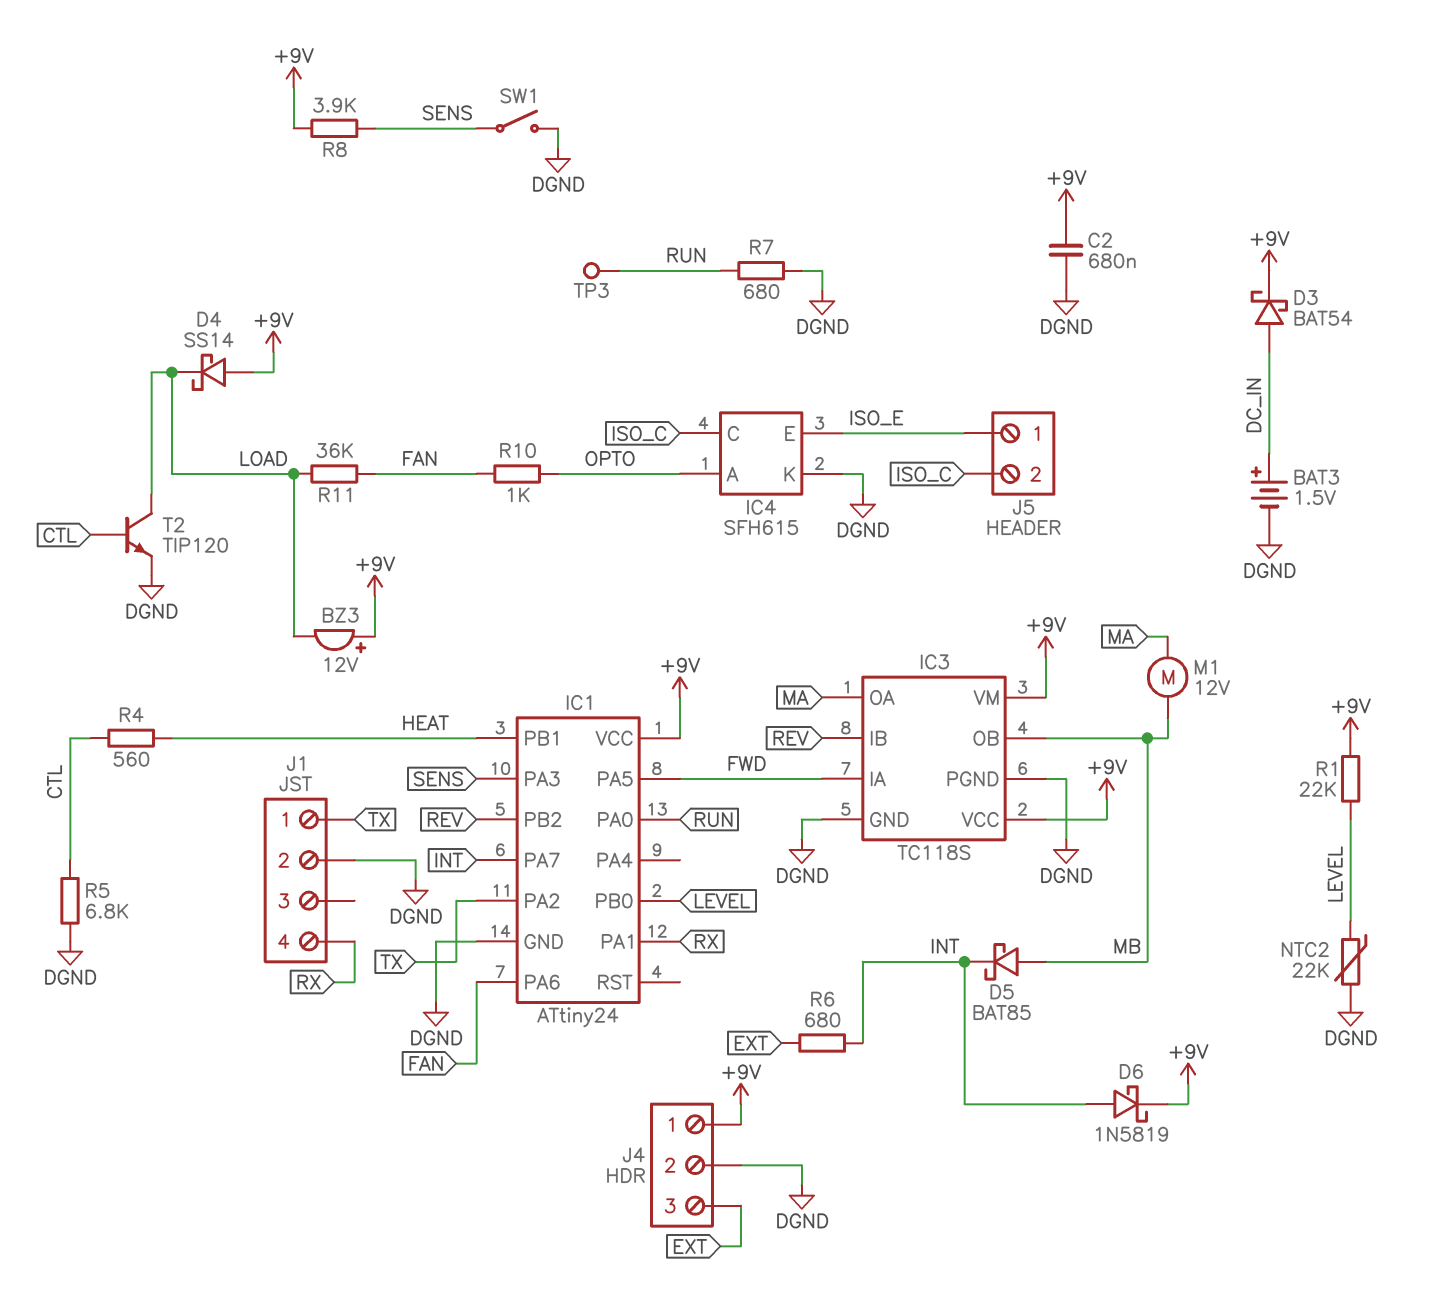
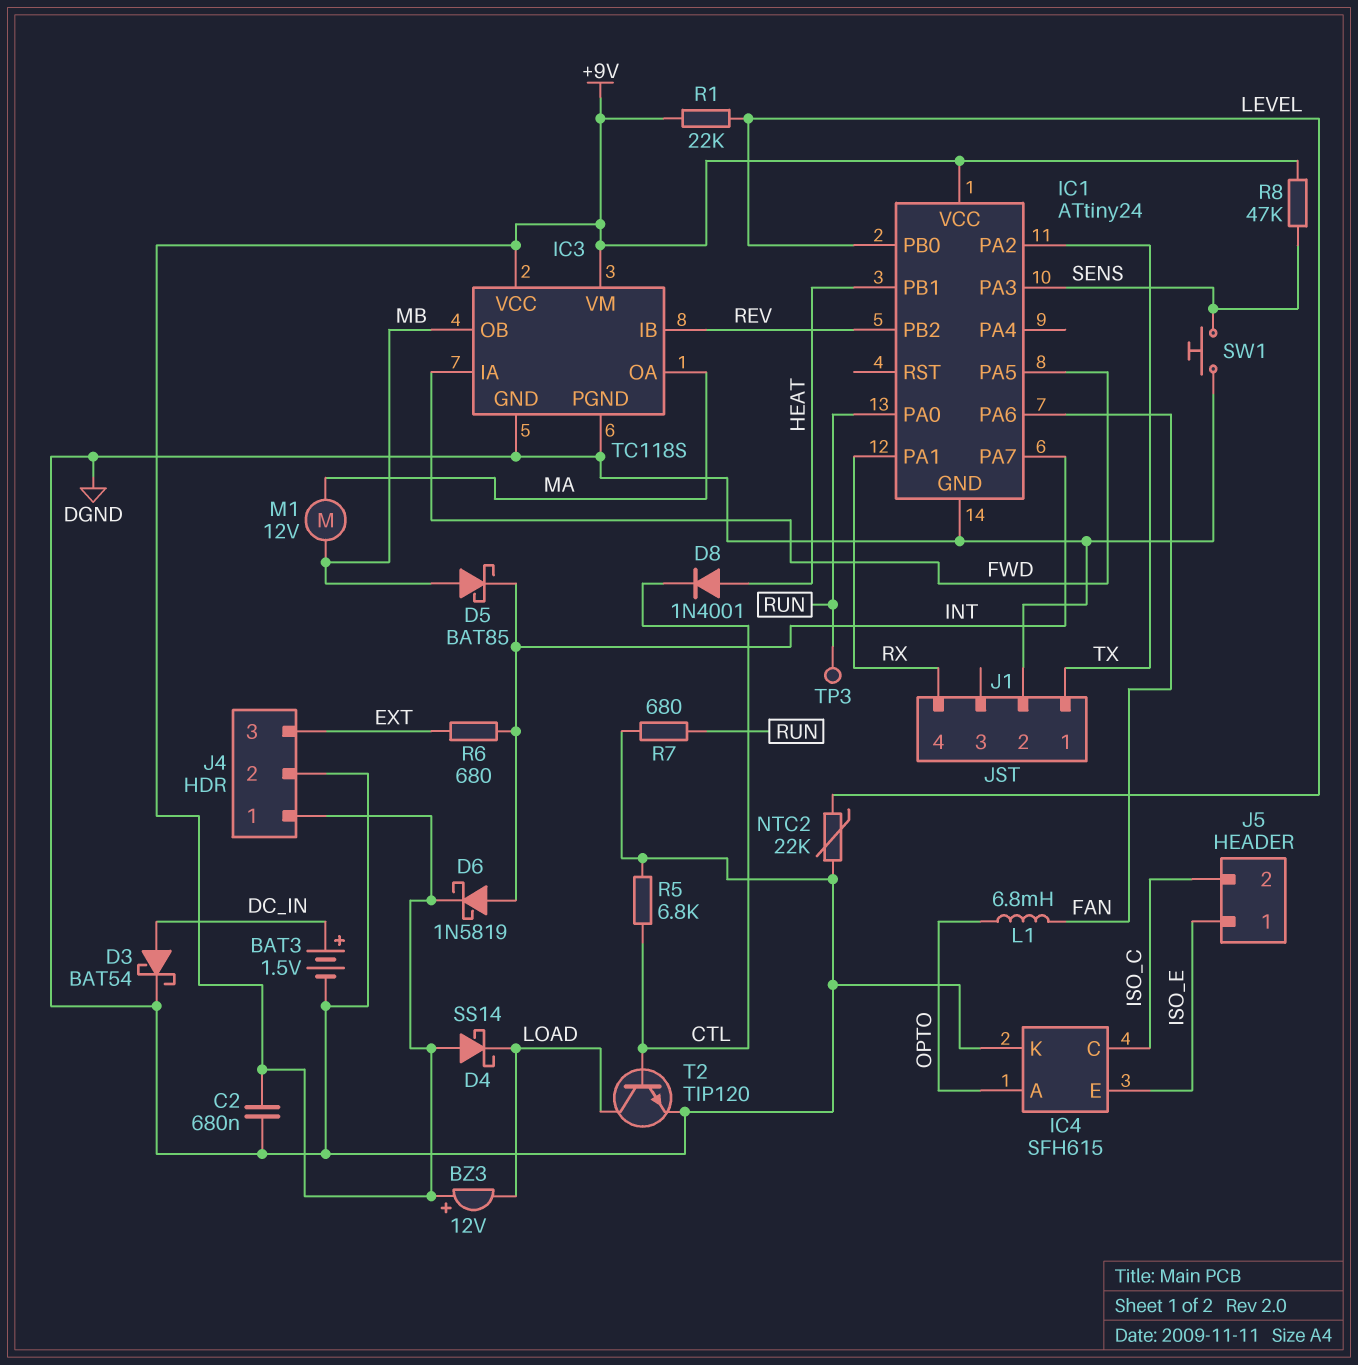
D3: schottky BAT54 (A DC_IN, K +9V) -> schottky BAT54 (A DC_IN, K DGND)
D8: none -> diode 1N4001 (A HEAT, K CTL)
L1: none -> 6.8mH (FAN, OPTO)
R4: 560 (CTL, HEAT) -> none
R8: 3.9k (+9V, SENS) -> 47k (+9V, SENS)
R10: 1k (FAN, OPTO) -> none
R11: 36k (FAN, LOAD) -> none
SW1: switch (DGND, SENS) -> button (DGND, SENS)

